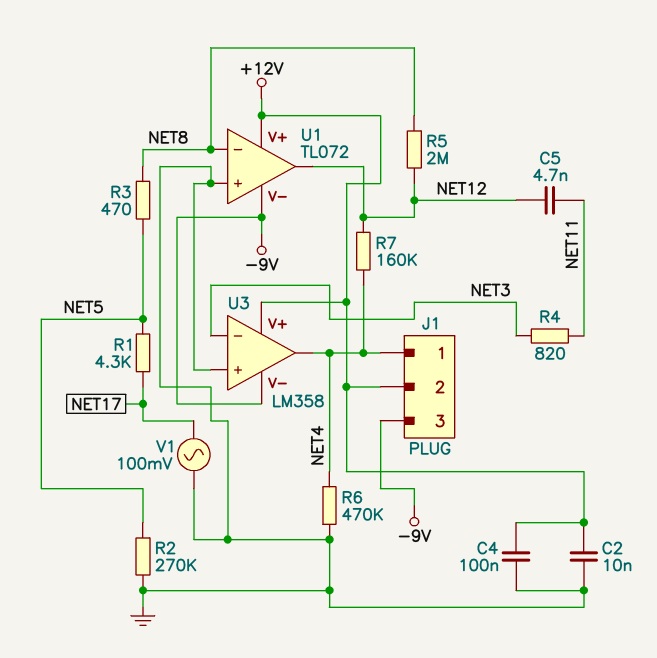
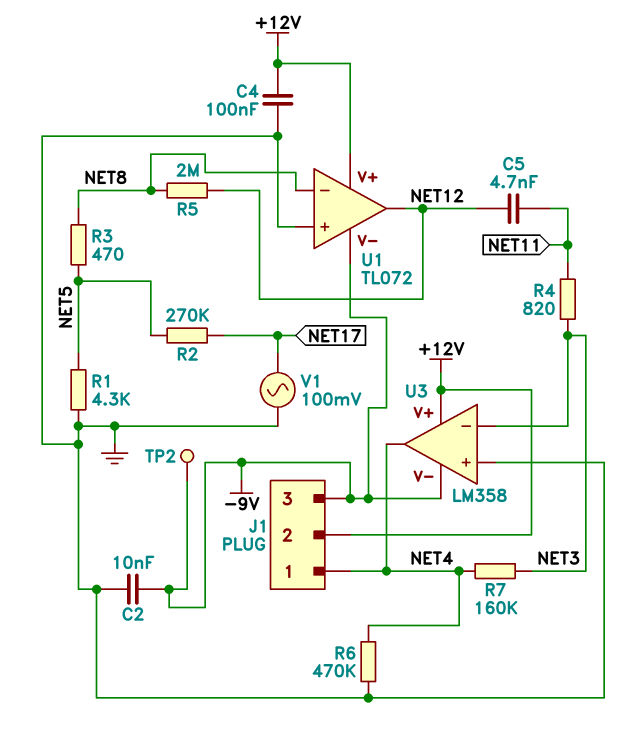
C2: 10nF (+12V, GND) -> 10nF (-9V, GND)
R1: 4.3k (NET5, NET17) -> 4.3k (GND, NET5)
R2: 270k (GND, NET5) -> 270k (NET5, NET17)
R7: 160k (NET4, NET12) -> 160k (NET3, NET4)
TP2: none -> test point (-9V)

